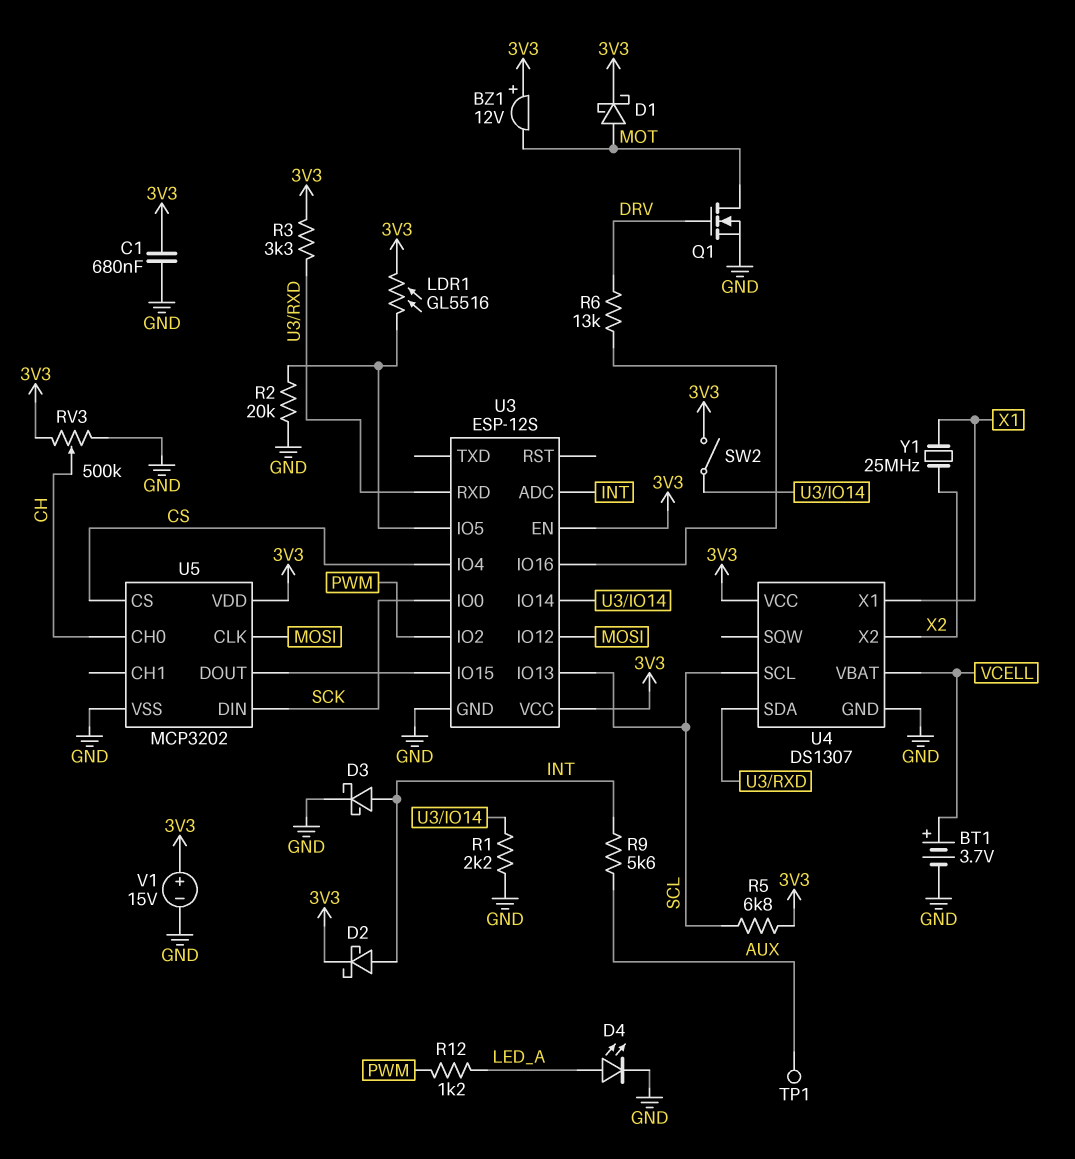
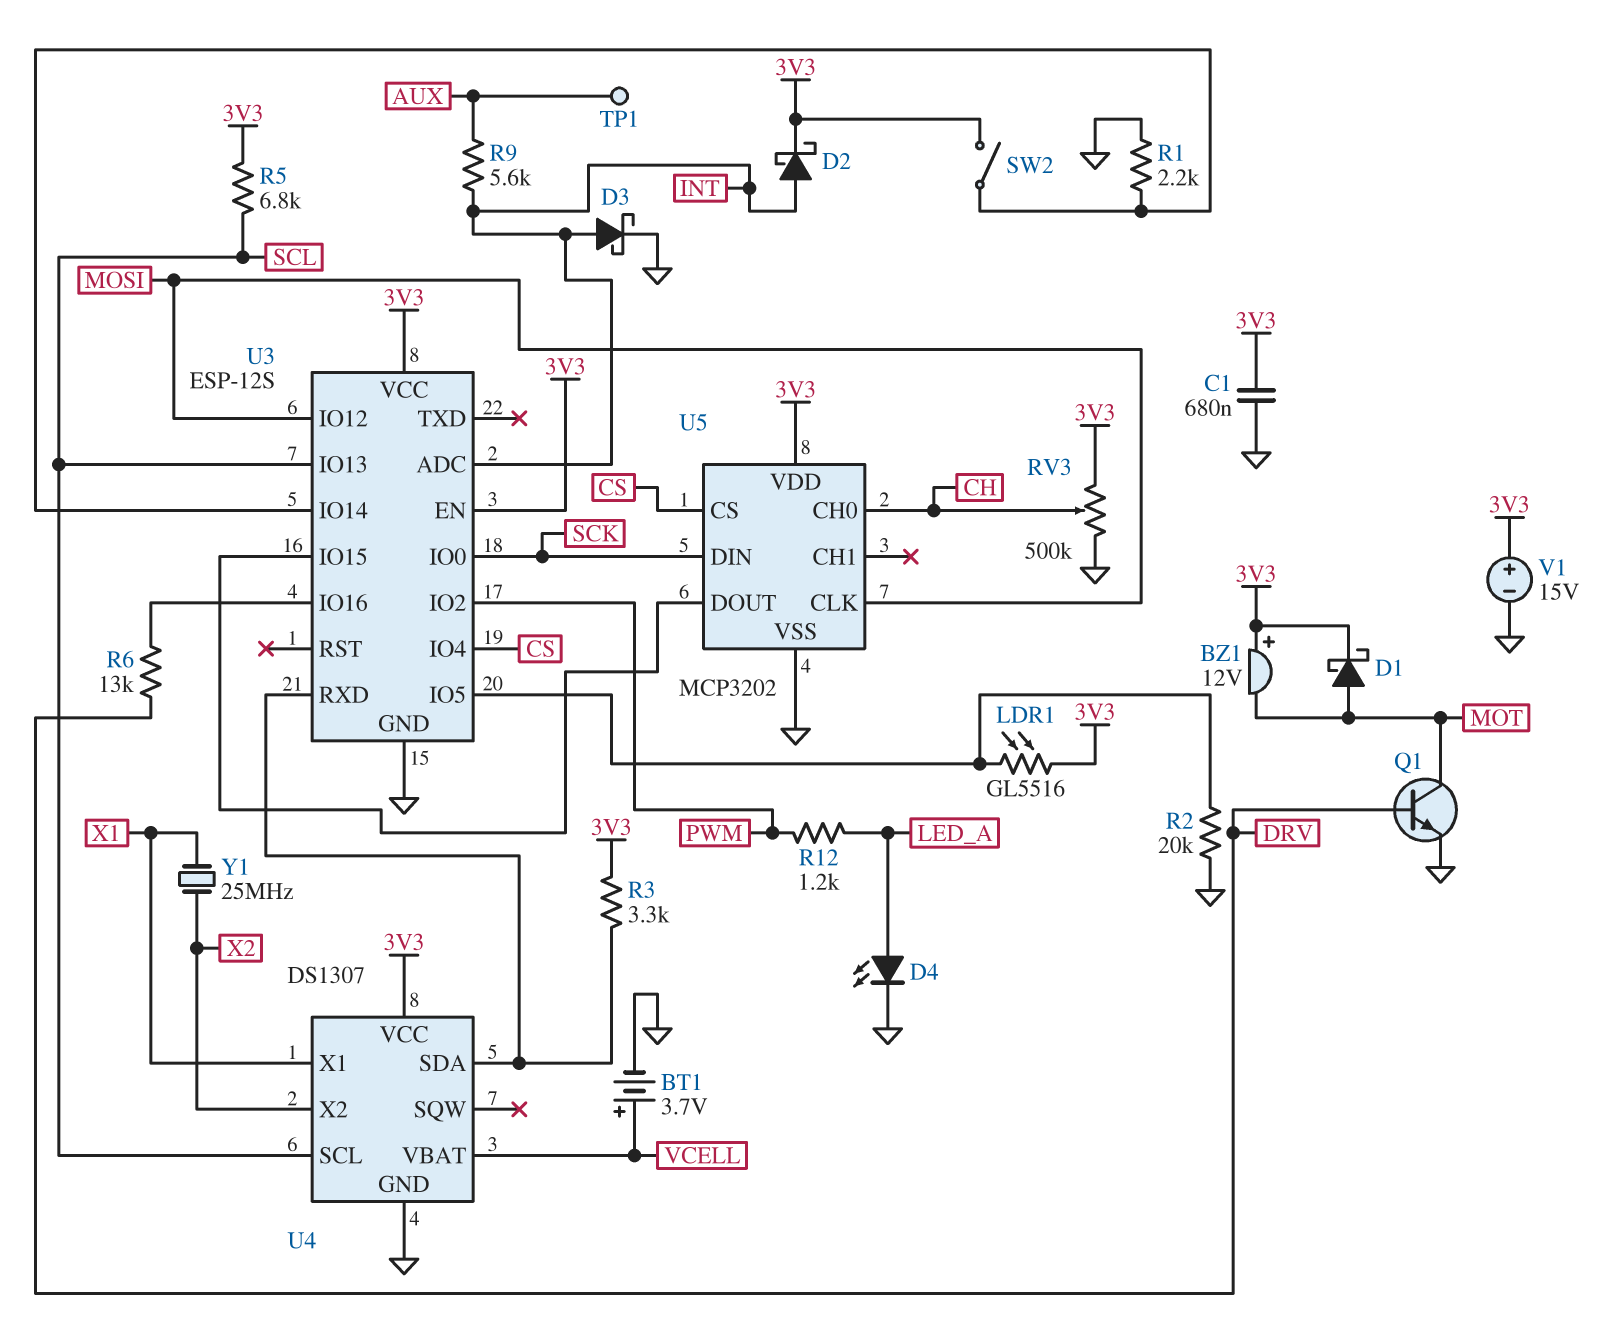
Q1: NMOS (G DRV, D MOT, S GND) -> NPN (B DRV, C MOT, E GND)

